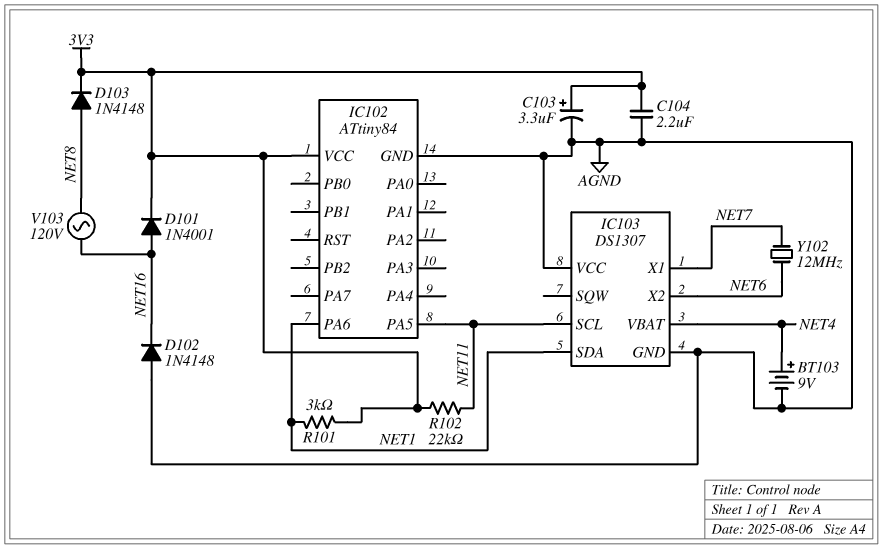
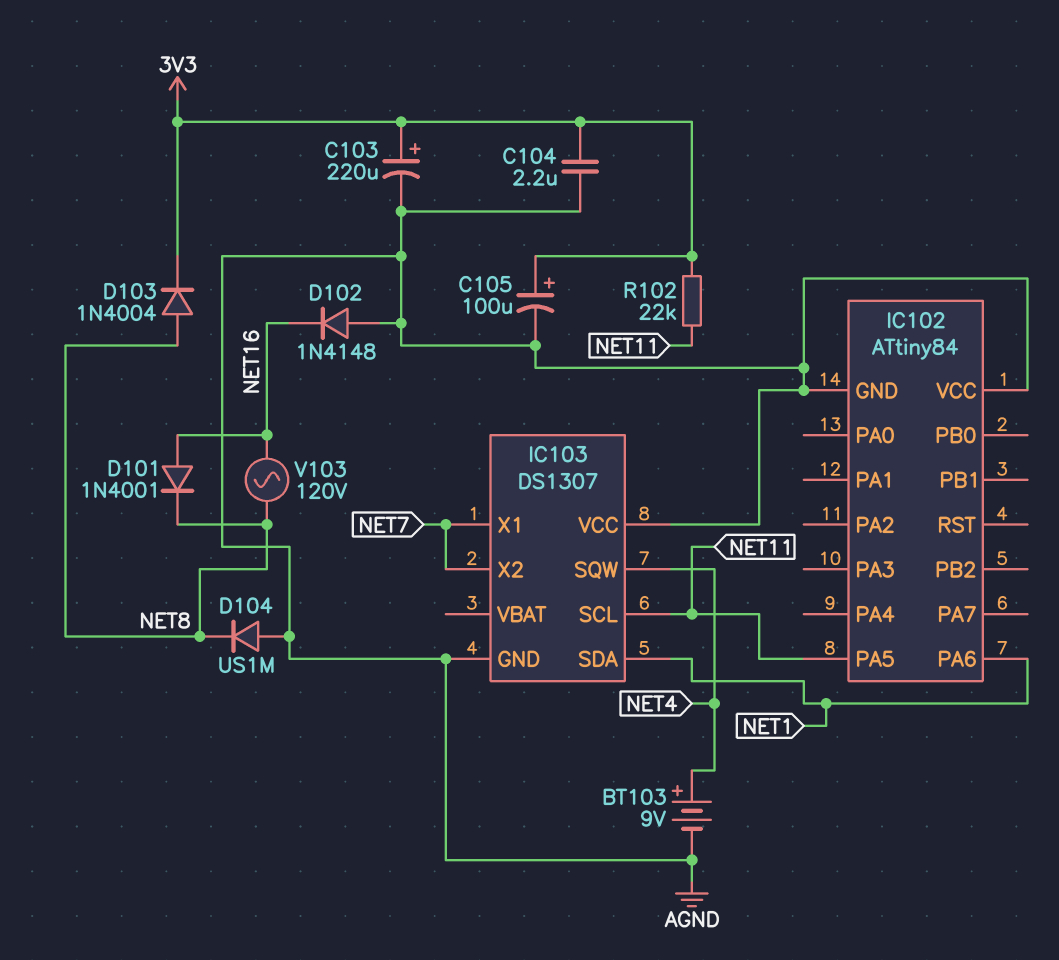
C103: 3.3uF (plus 3V3, minus AGND) -> 220uF (plus 3V3, minus AGND)
C105: none -> 100uF (plus 3V3, minus AGND)
D101: diode 1N4001 (A NET16, K 3V3) -> diode 1N4001 (A NET16, K NET8)
D103: diode 1N4148 (A NET8, K 3V3) -> diode 1N4004 (A NET8, K 3V3)
D104: none -> diode US1M (A AGND, K NET8)
IC102 pin VCC: 3V3 -> AGND
IC103 pin SQW: none -> NET4
IC103 pin VBAT: NET4 -> none
IC103 pin X2: NET6 -> NET7
R101: 3k (3V3, NET1) -> none
Y102: 12MHz (NET6, NET7) -> none

